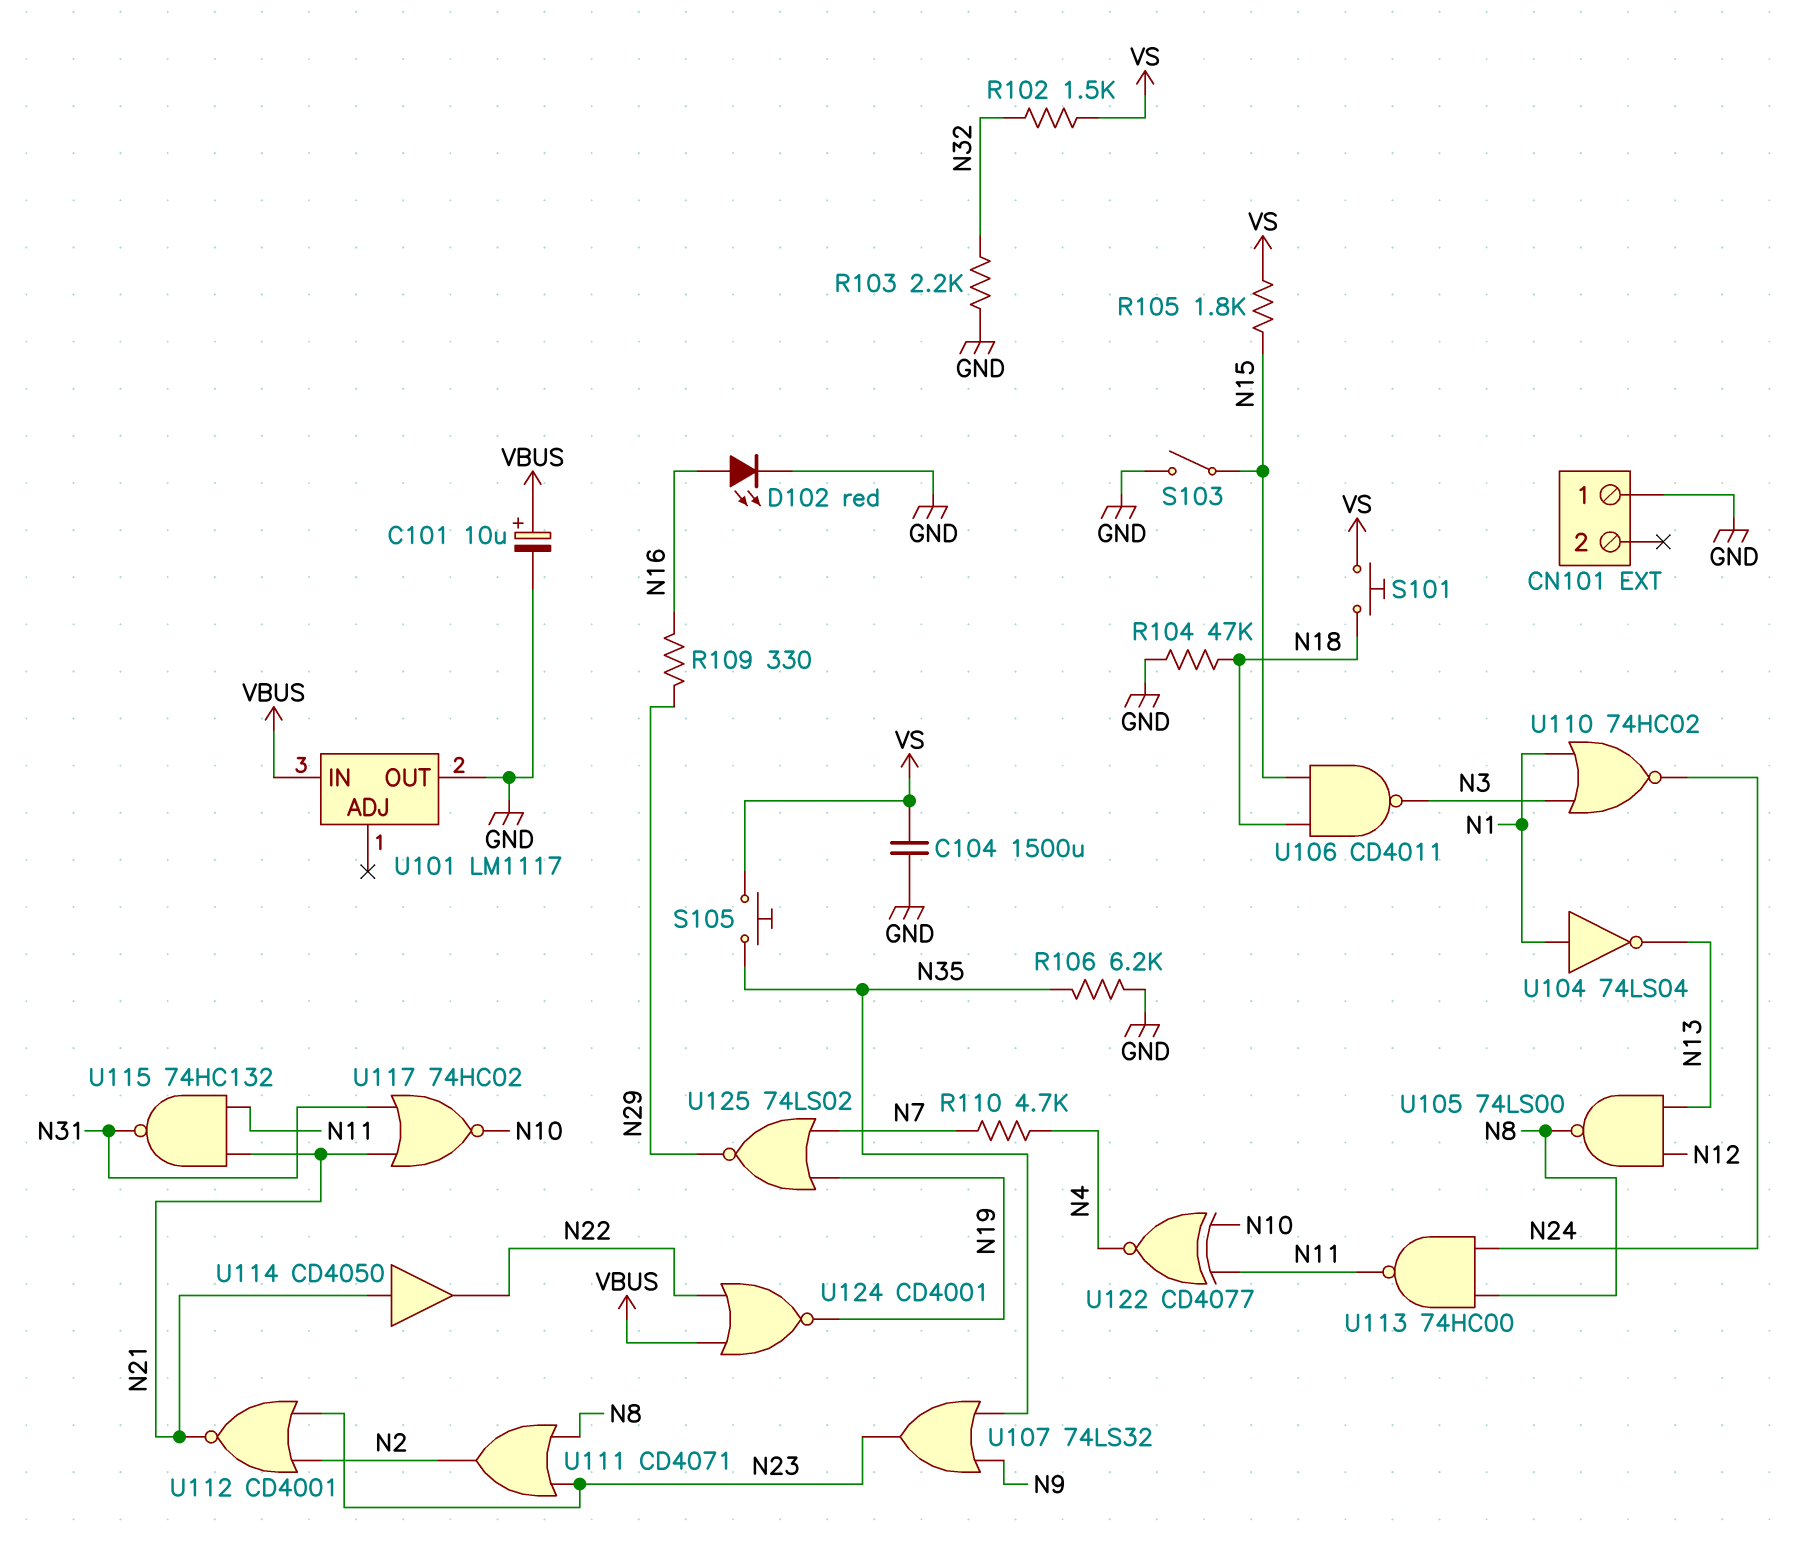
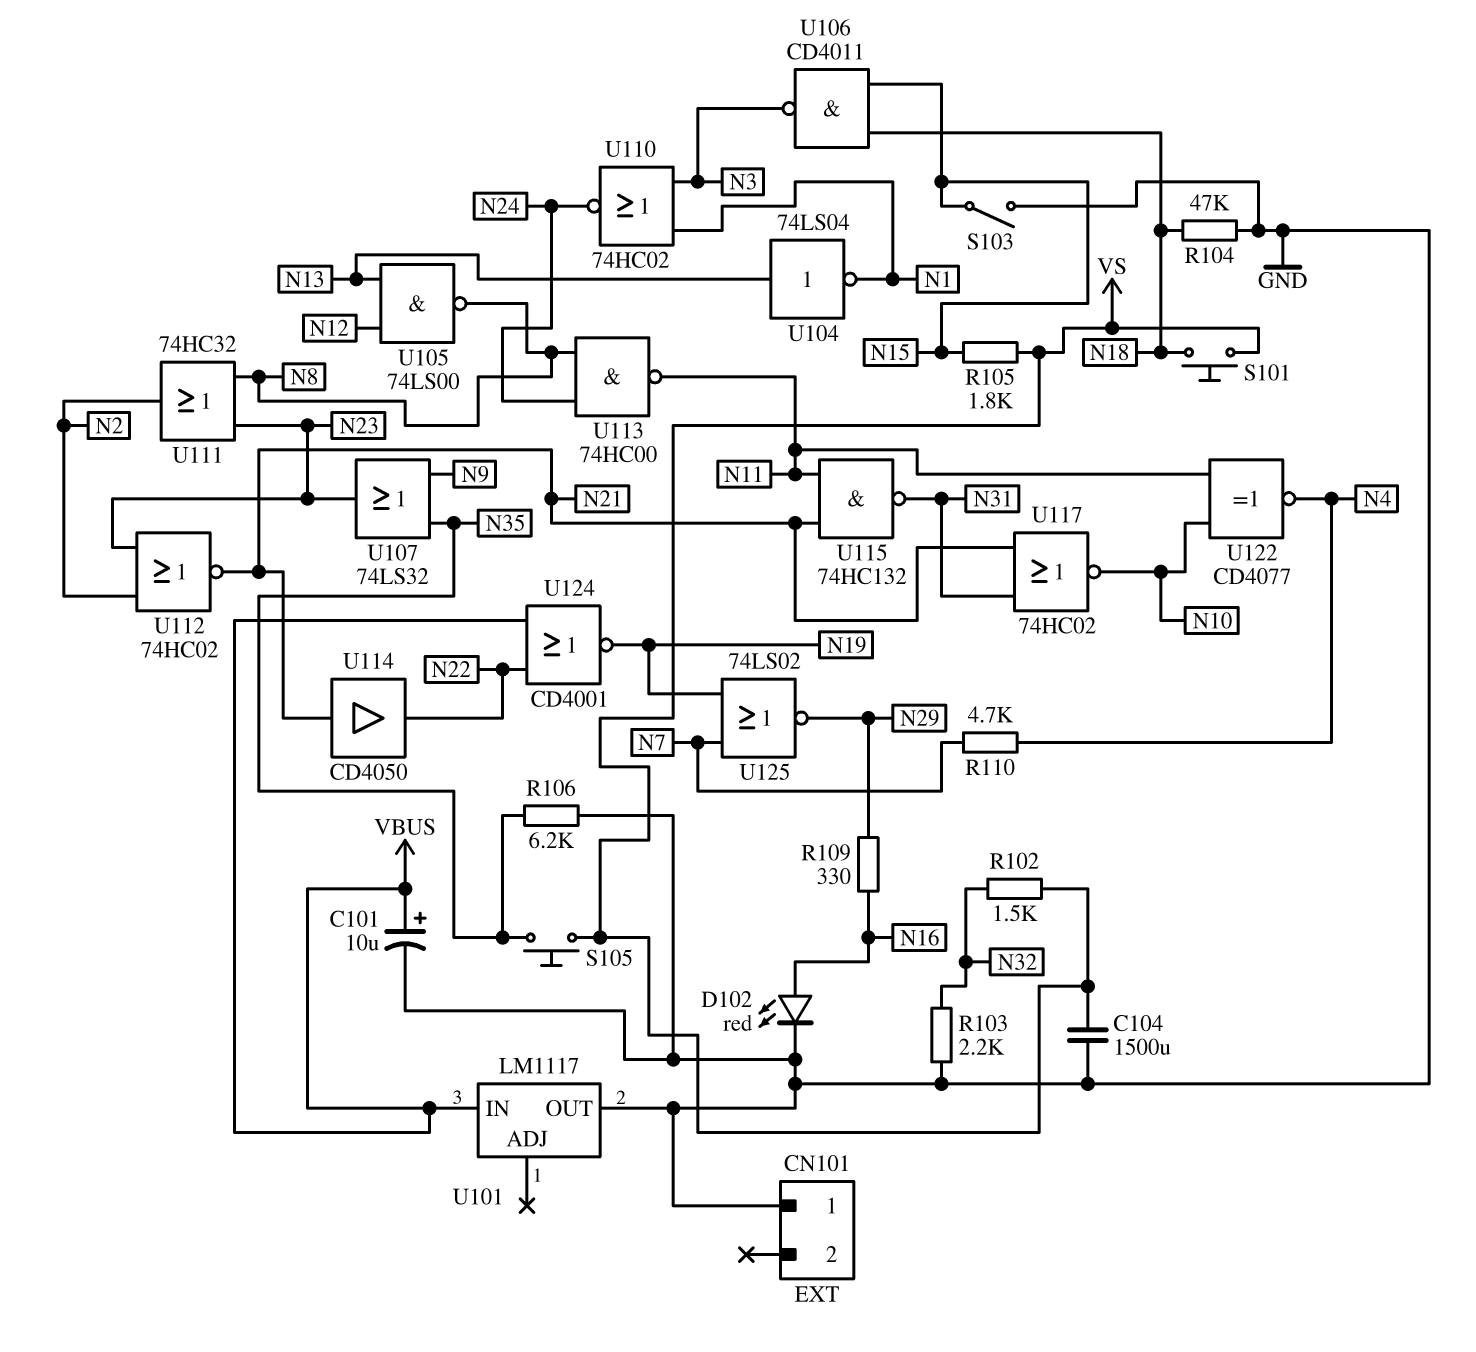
U104: NOT 74LS04 (in N1, out N13) -> NOT 74LS04 (in N13, out N1)
U111: OR CD4071 (in N8, in N23, out N2) -> OR 74HC32 (in N8, in N23, out N2)
U112: NOR CD4001 (in N2, in N23, out N21) -> NOR 74HC02 (in N2, in N23, out N21)

